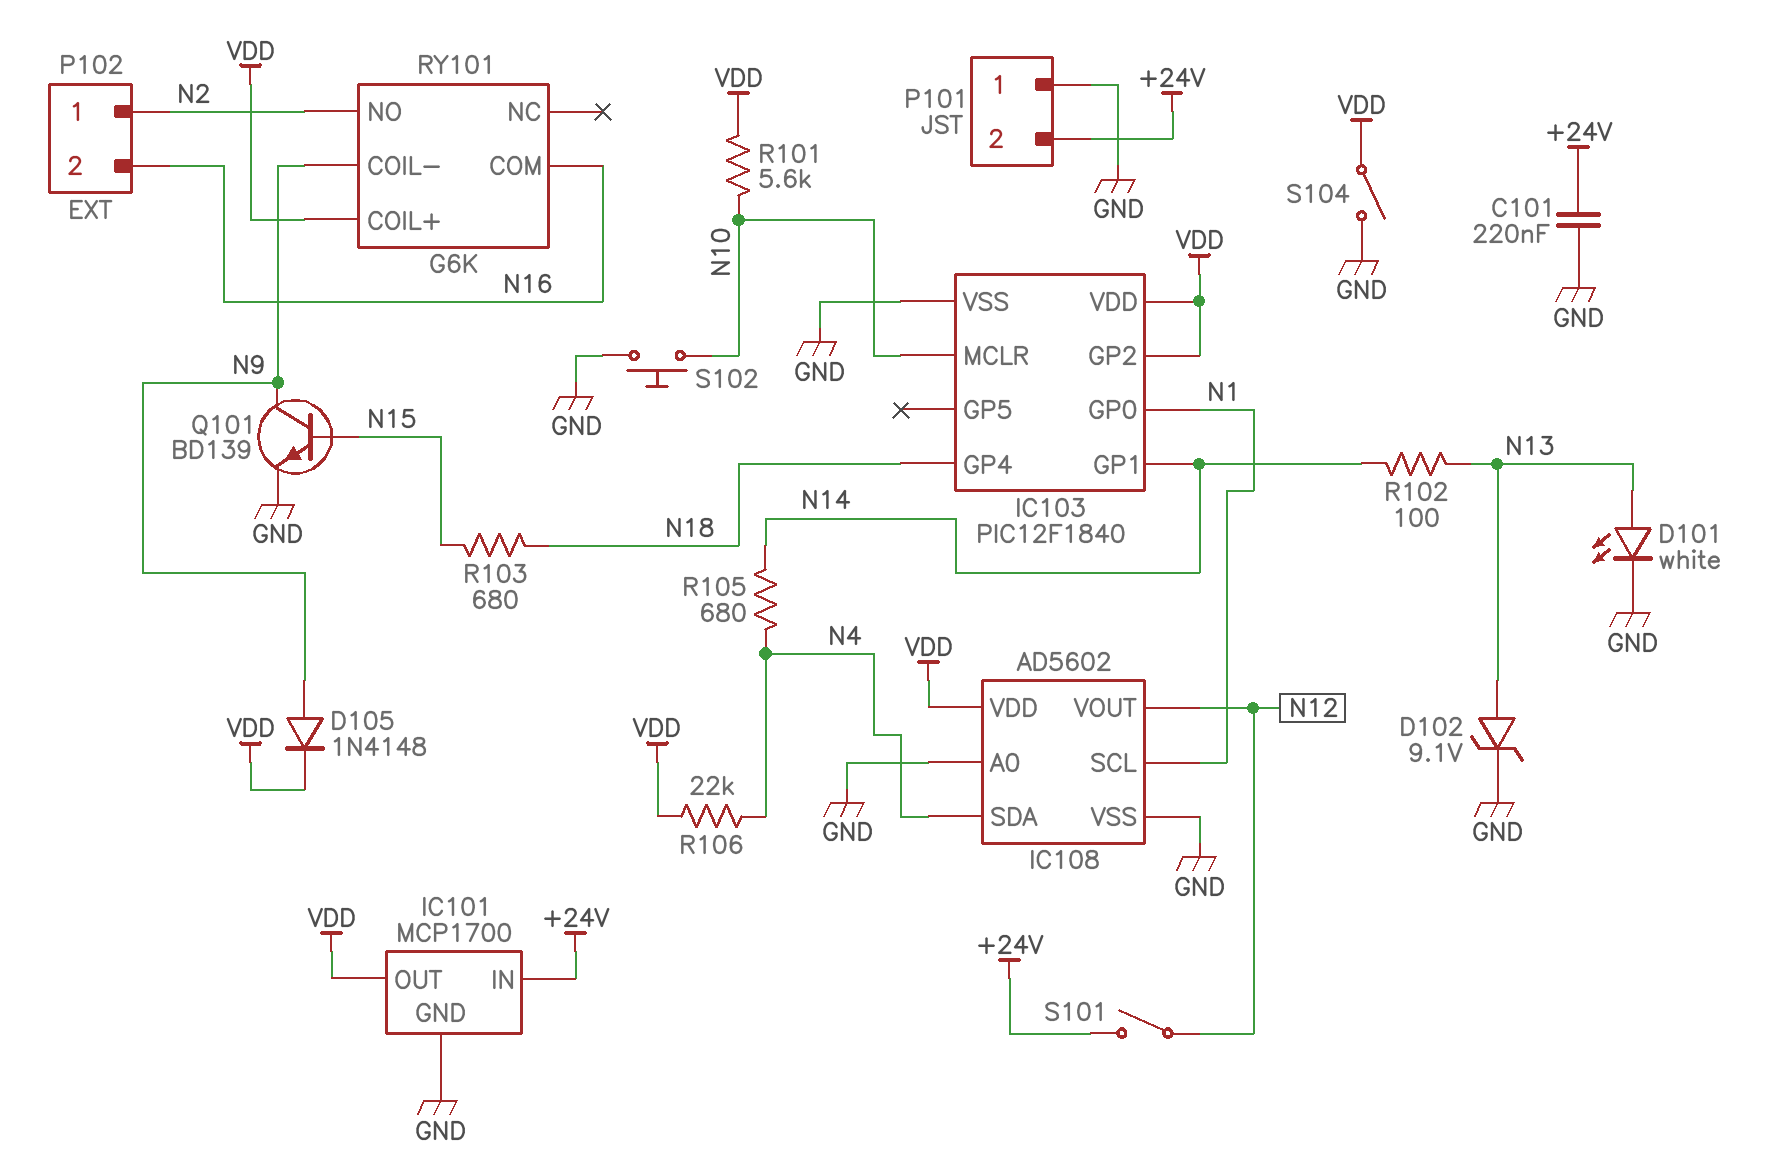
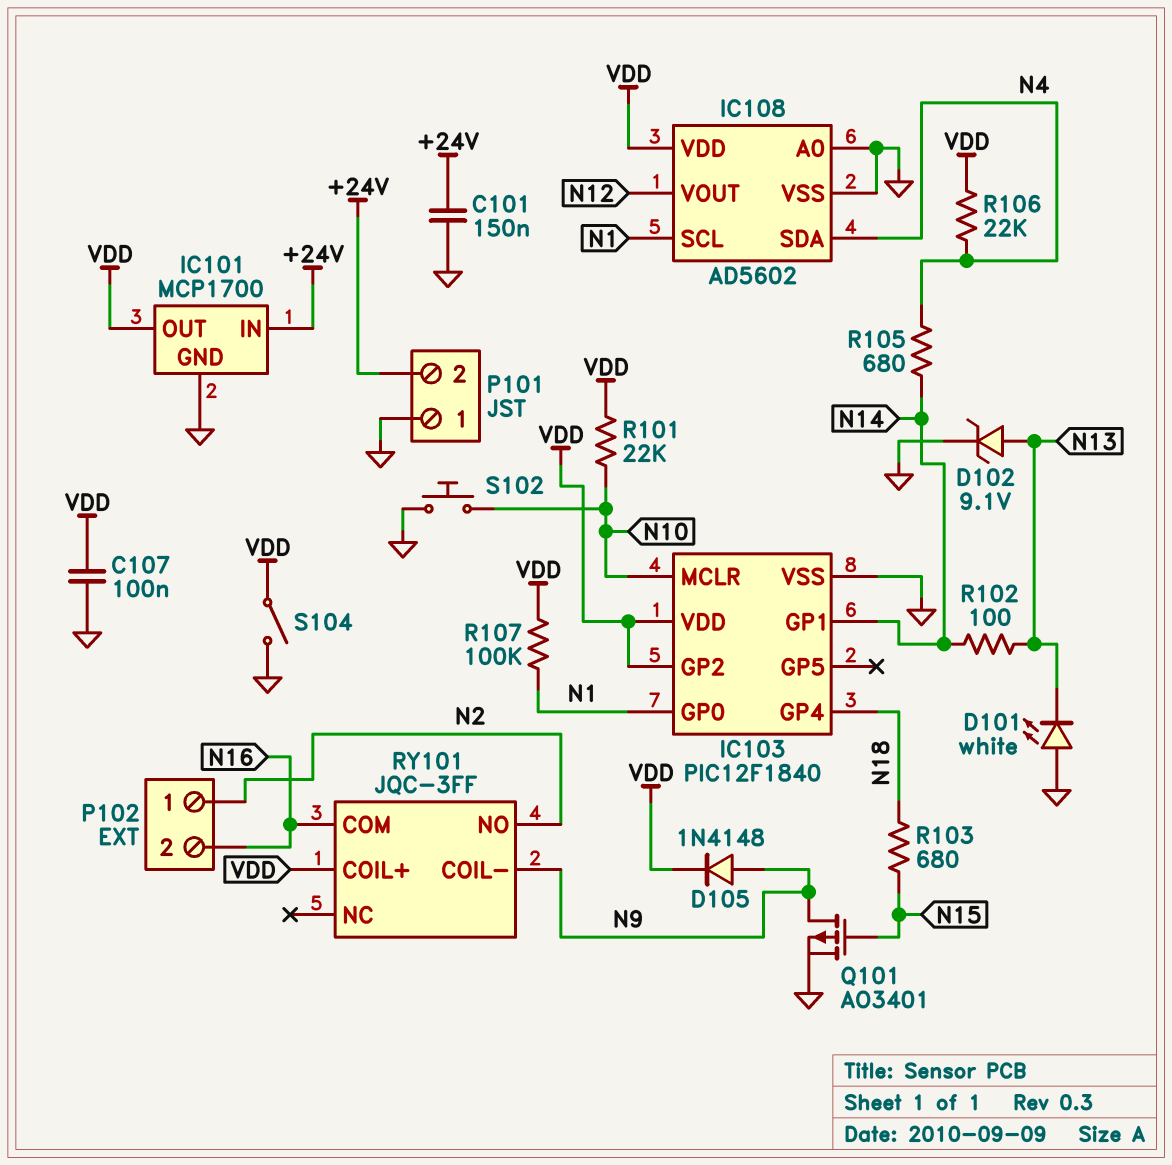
C101: 220nF (+24V, GND) -> 150nF (+24V, GND)
C107: none -> 100nF (GND, VDD)
D101: LED white (A N13, K GND) -> LED white (A GND, K N13)
Q101: NPN BD139 (B N15, C N9, E GND) -> PMOS AO3401 (G N15, D N9, S GND)
R101: 5.6k (N10, VDD) -> 22k (N10, VDD)
R107: none -> 100k (N1, VDD)
RY101: G6K -> JQC-3FF
S101: switch (+24V, N12) -> none

